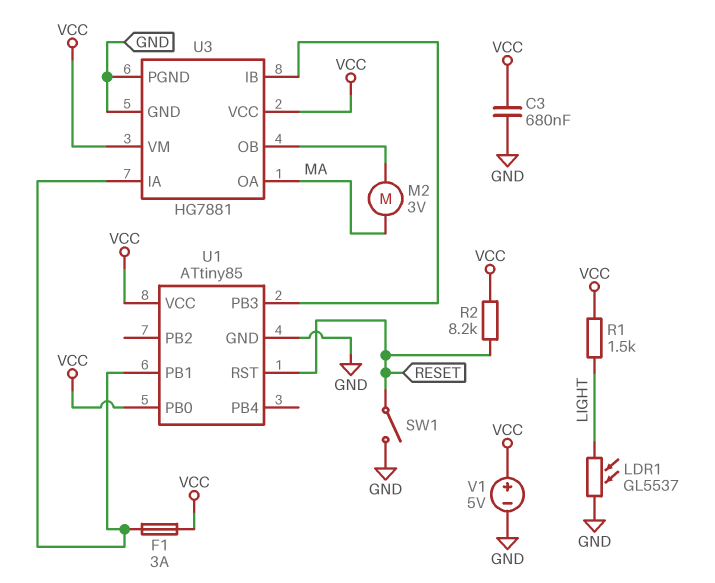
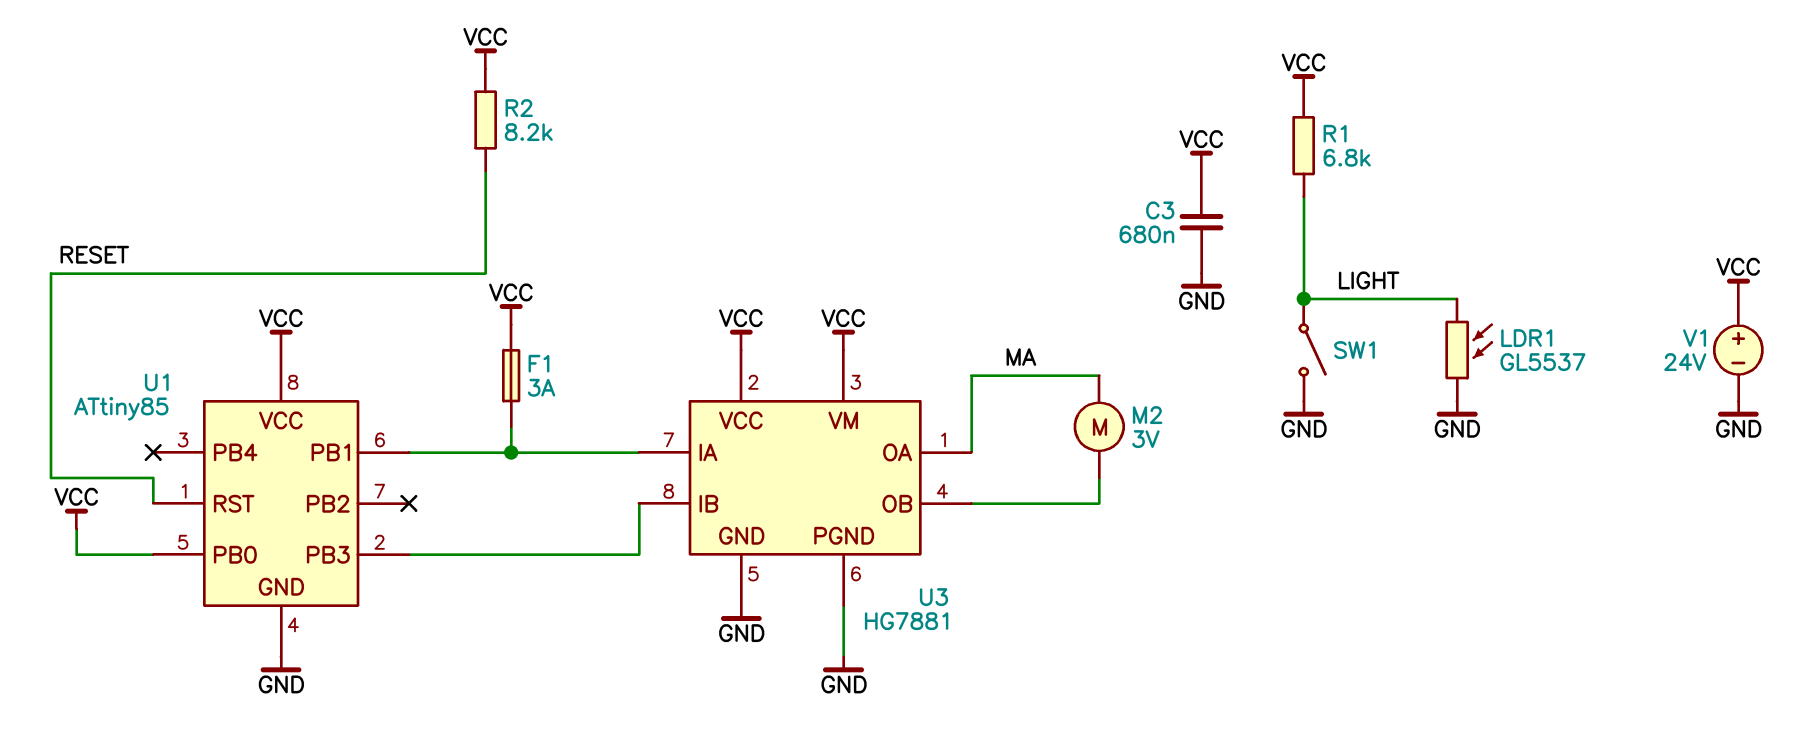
R1: 1.5k (LIGHT, VCC) -> 6.8k (LIGHT, VCC)
SW1: switch (GND, RESET) -> switch (GND, LIGHT)
V1: 5V (plus VCC, minus GND) -> 24V (plus VCC, minus GND)

